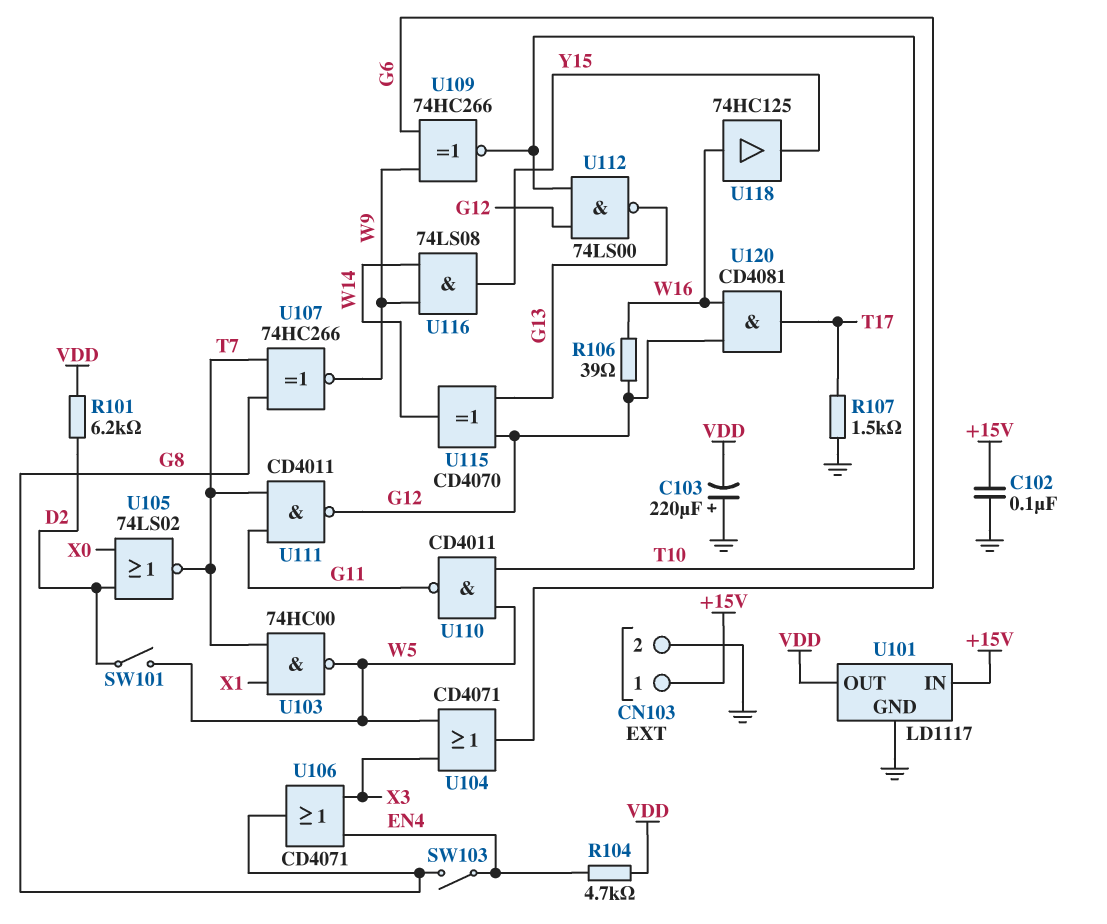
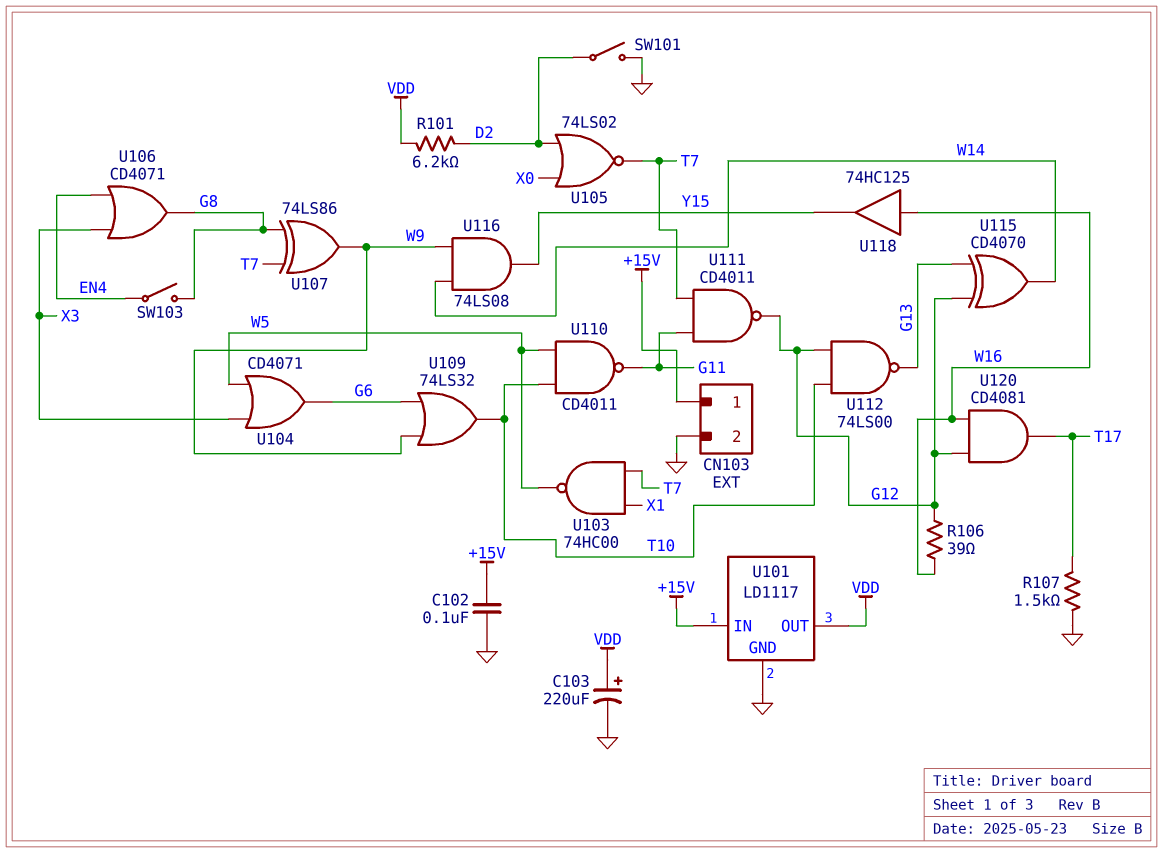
C103: 220uF (plus GND, minus VDD) -> 220uF (plus VDD, minus GND)
R104: 4.7k (EN4, VDD) -> none
SW101: switch (D2, W5) -> switch (D2, GND)
U107: XNOR 74HC266 (in G8, in T7, out W9) -> XOR 74LS86 (in G8, in T7, out W9)
U109: XNOR 74HC266 (in G6, in W9, out T10) -> OR 74LS32 (in G6, in W9, out T10)

